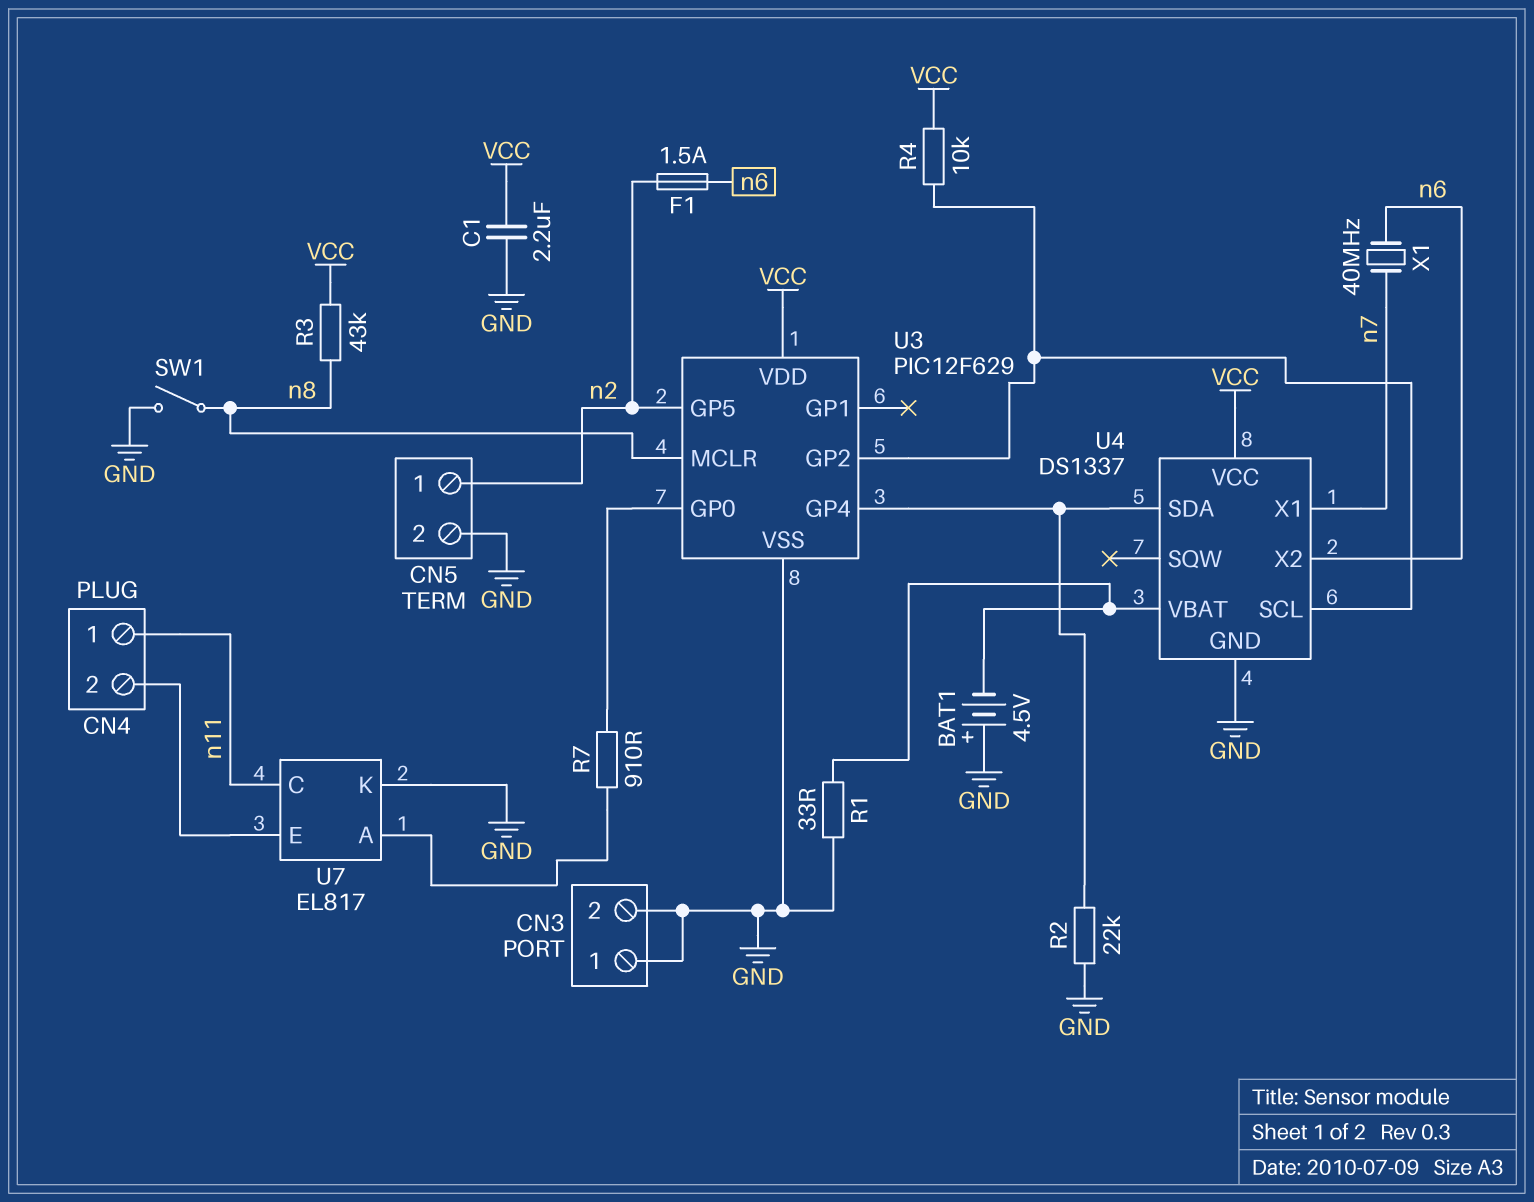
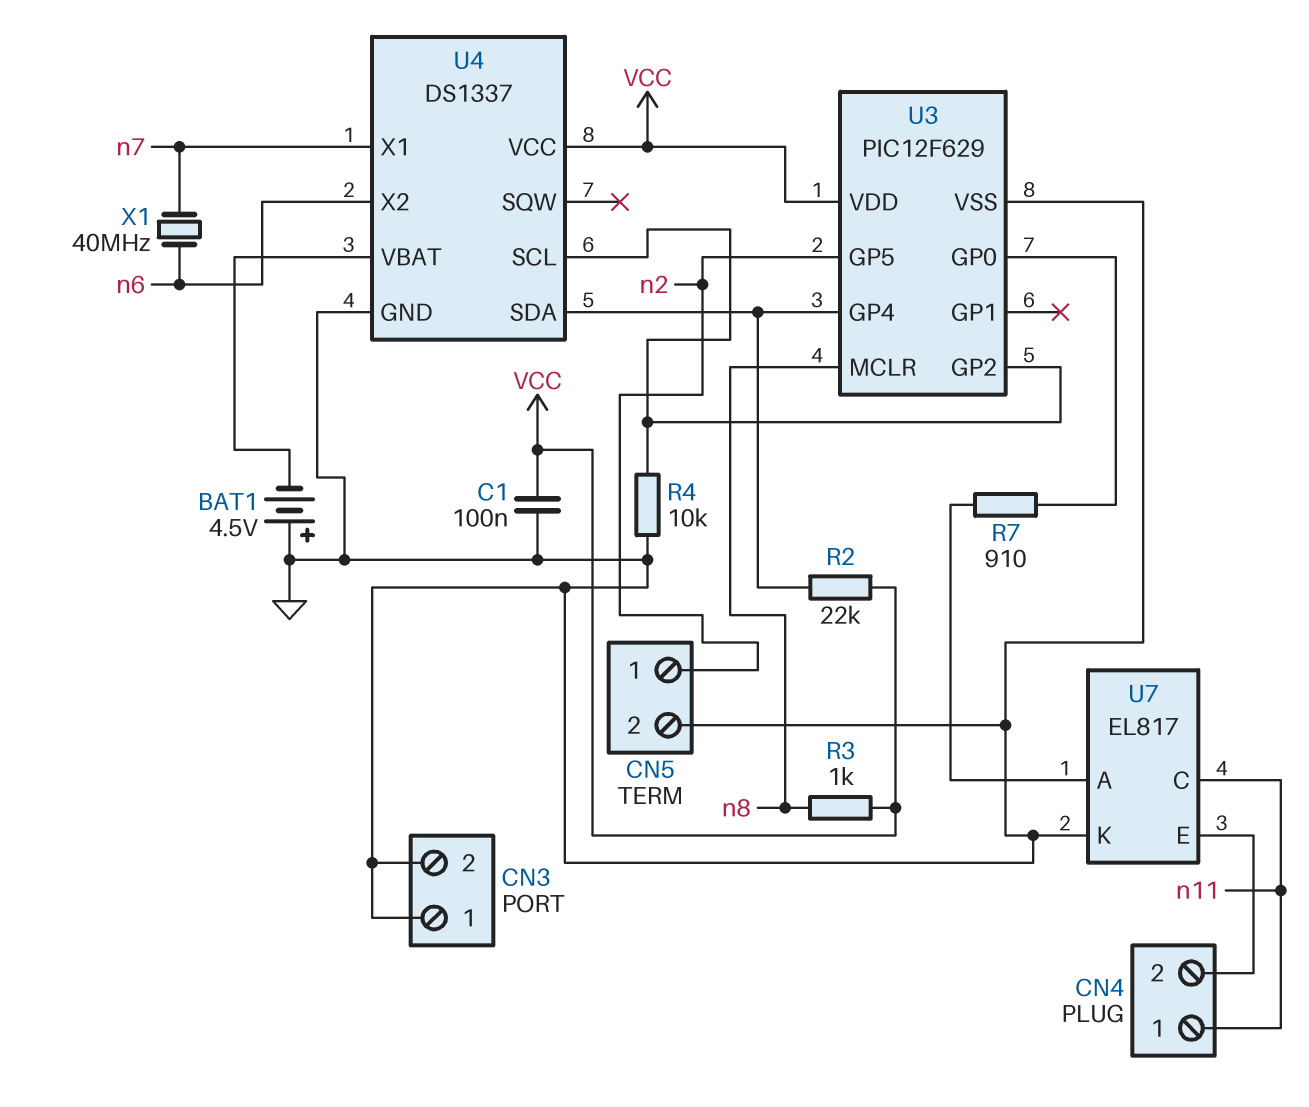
C1: 2.2uF (GND, VCC) -> 100nF (GND, VCC)
F1: 1.5A (n2, n6) -> none
R1: 33 (GND, U4/VBAT) -> none
R2: 22k (GND, U3/GP4) -> 22k (U3/GP4, VCC)
R3: 43k (VCC, n8) -> 1k (VCC, n8)
R4: 10k (U3/GP2, VCC) -> 10k (GND, U3/GP2)
SW1: switch (GND, n8) -> none

